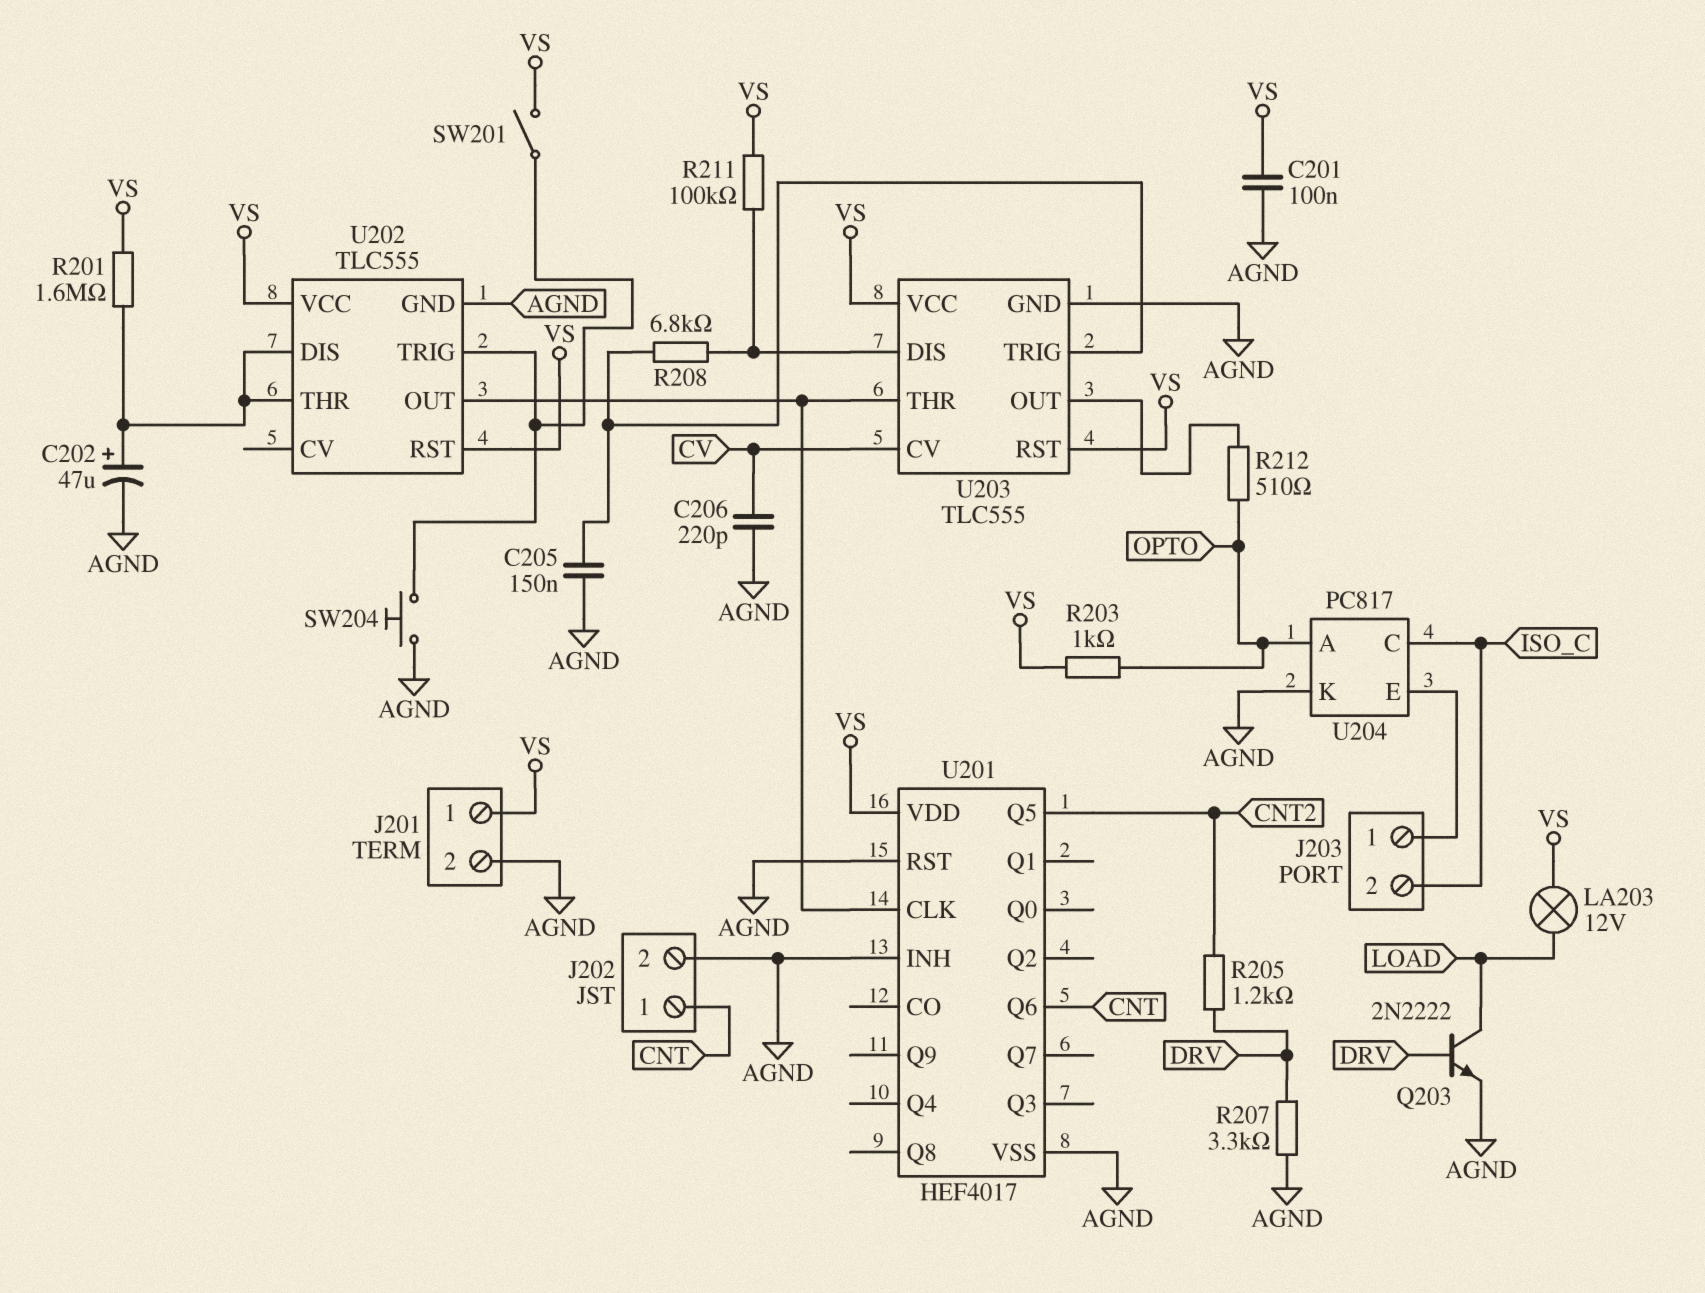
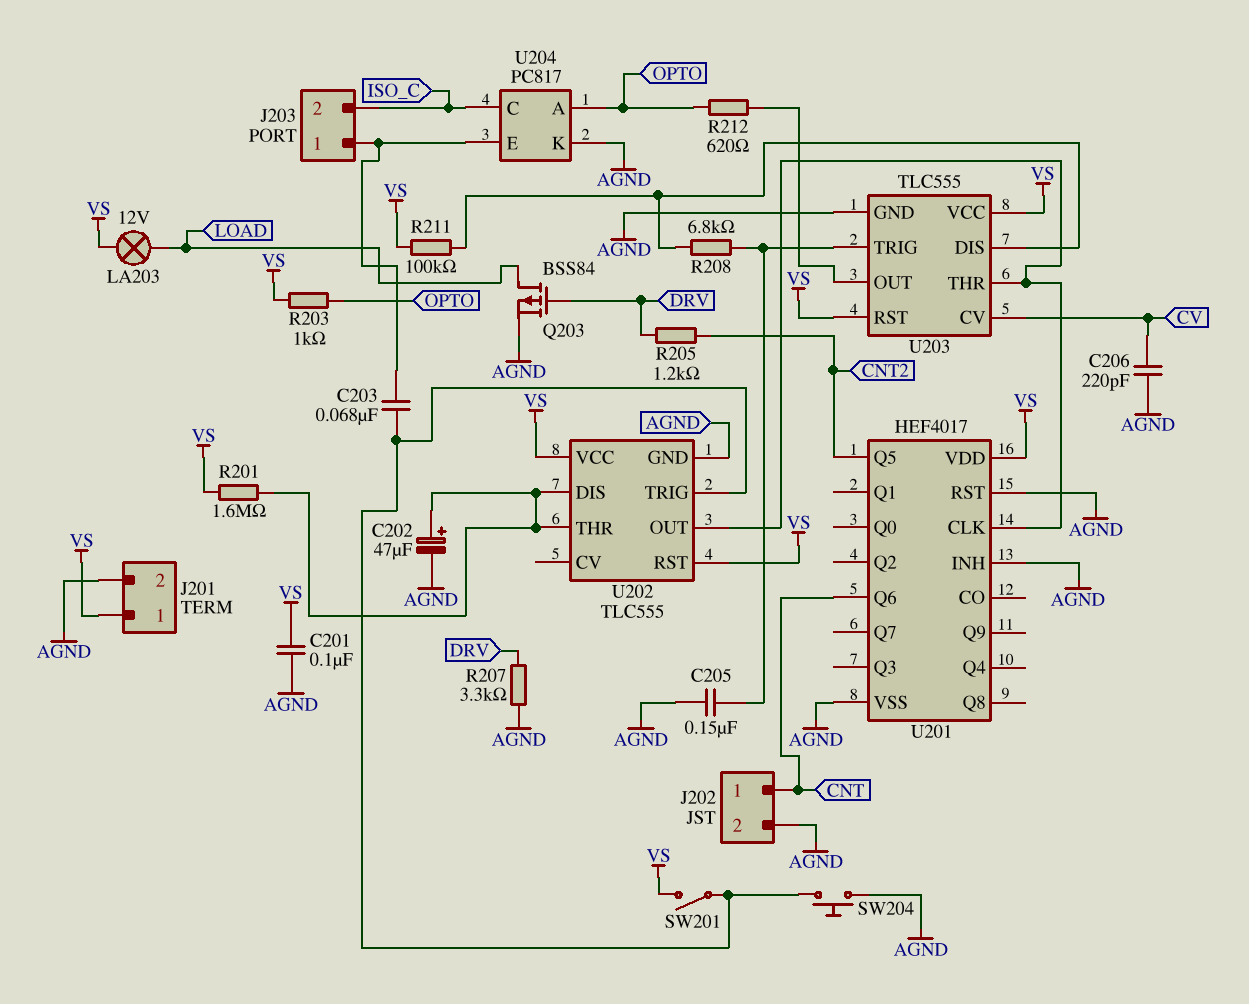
C203: none -> 68nF (J203/1, U202/TRIG)
Q203: NPN 2N2222 (B DRV, C LOAD, E AGND) -> PMOS BSS84 (G DRV, D LOAD, S AGND)
R212: 510 (OPTO, U203/OUT) -> 620 (OPTO, U203/OUT)

